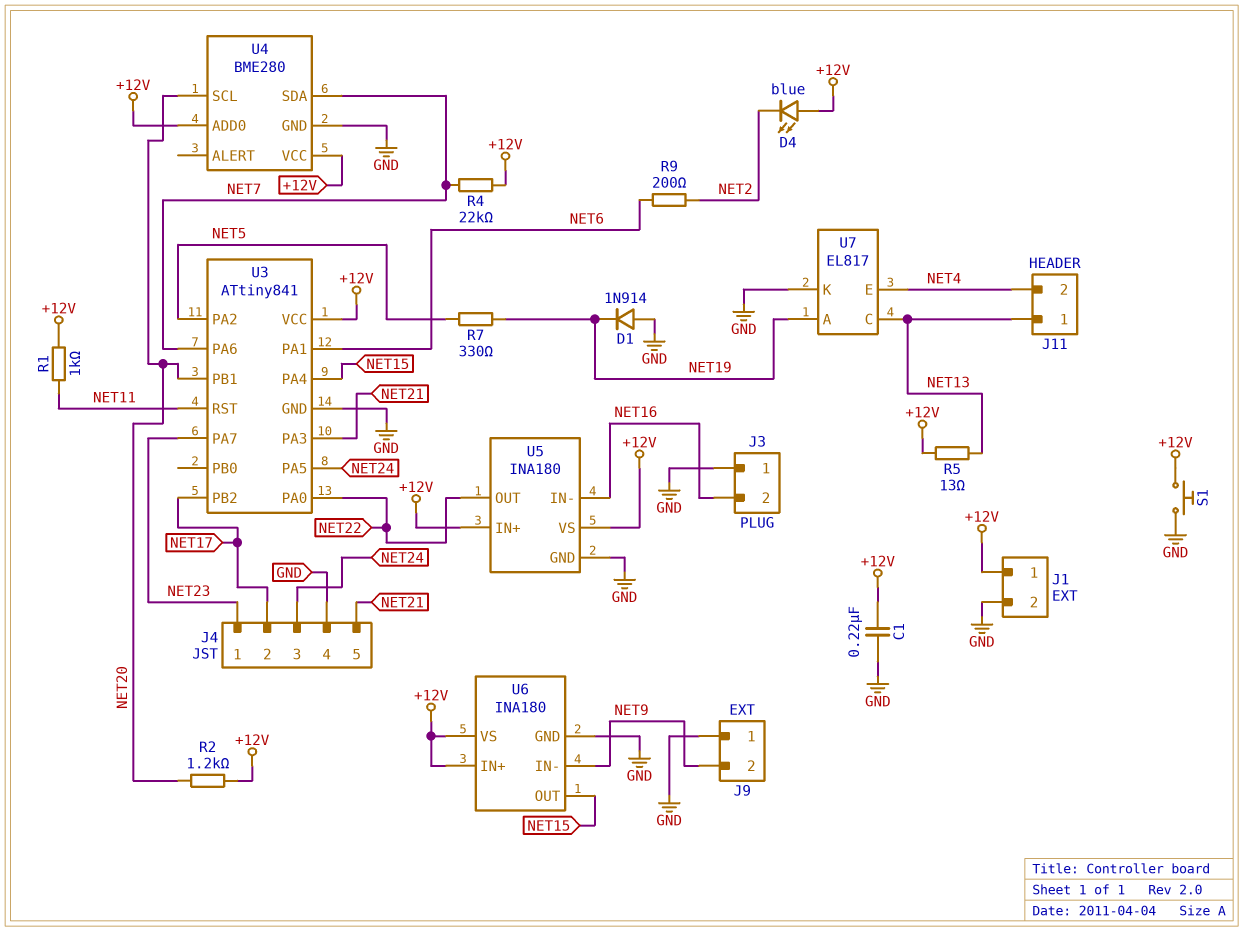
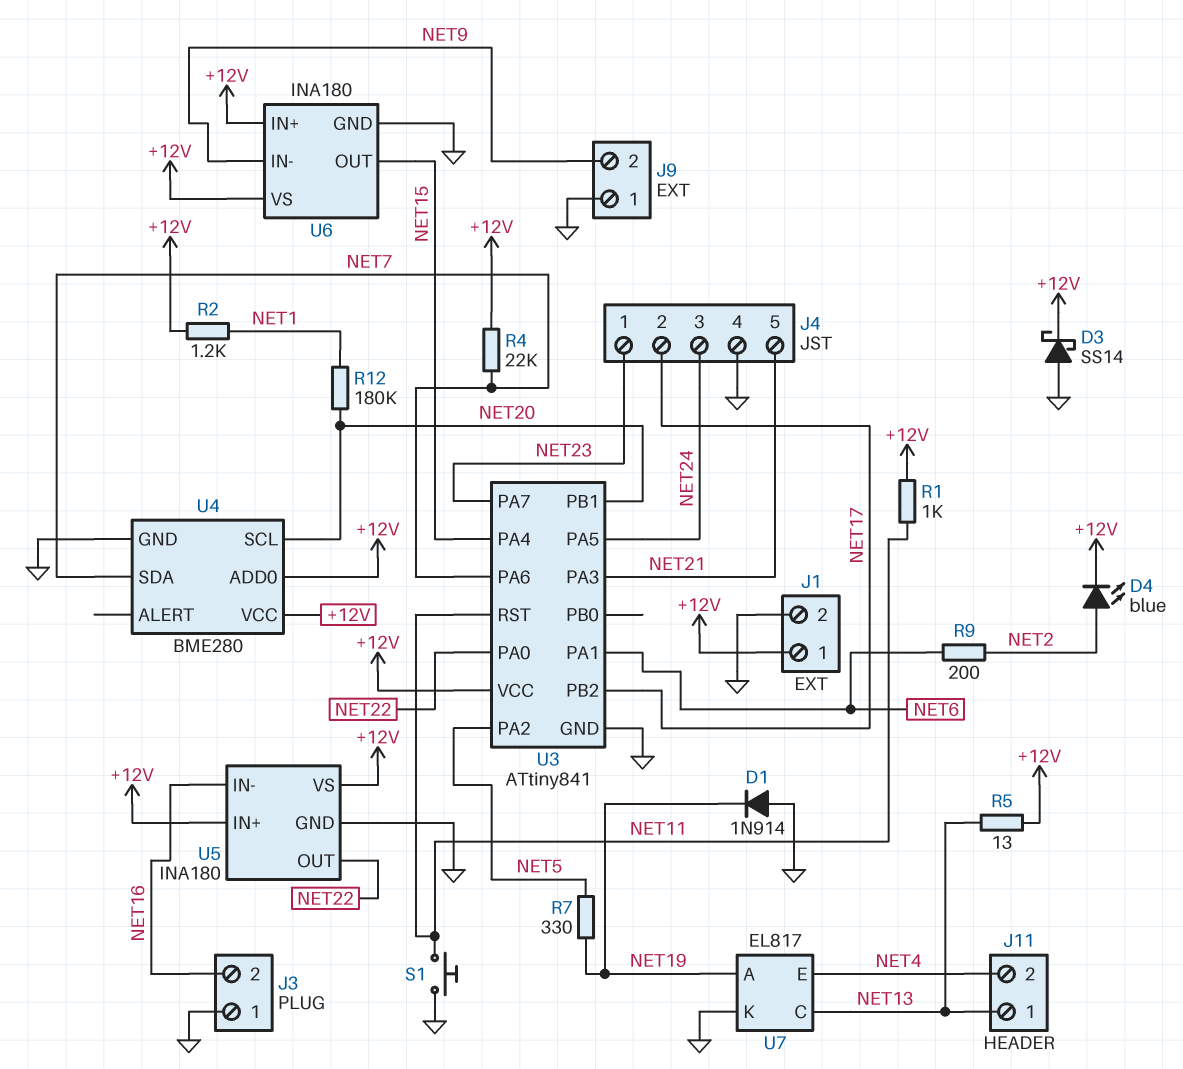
C1: 220nF (+12V, GND) -> none
D3: none -> schottky SS14 (A GND, K +12V)
D4: LED blue (A +12V, K NET2) -> LED blue (A NET2, K +12V)
R2: 1.2k (+12V, NET20) -> 1.2k (+12V, NET1)
R12: none -> 180k (NET1, NET20)
S1: button (+12V, GND) -> button (GND, NET11)

